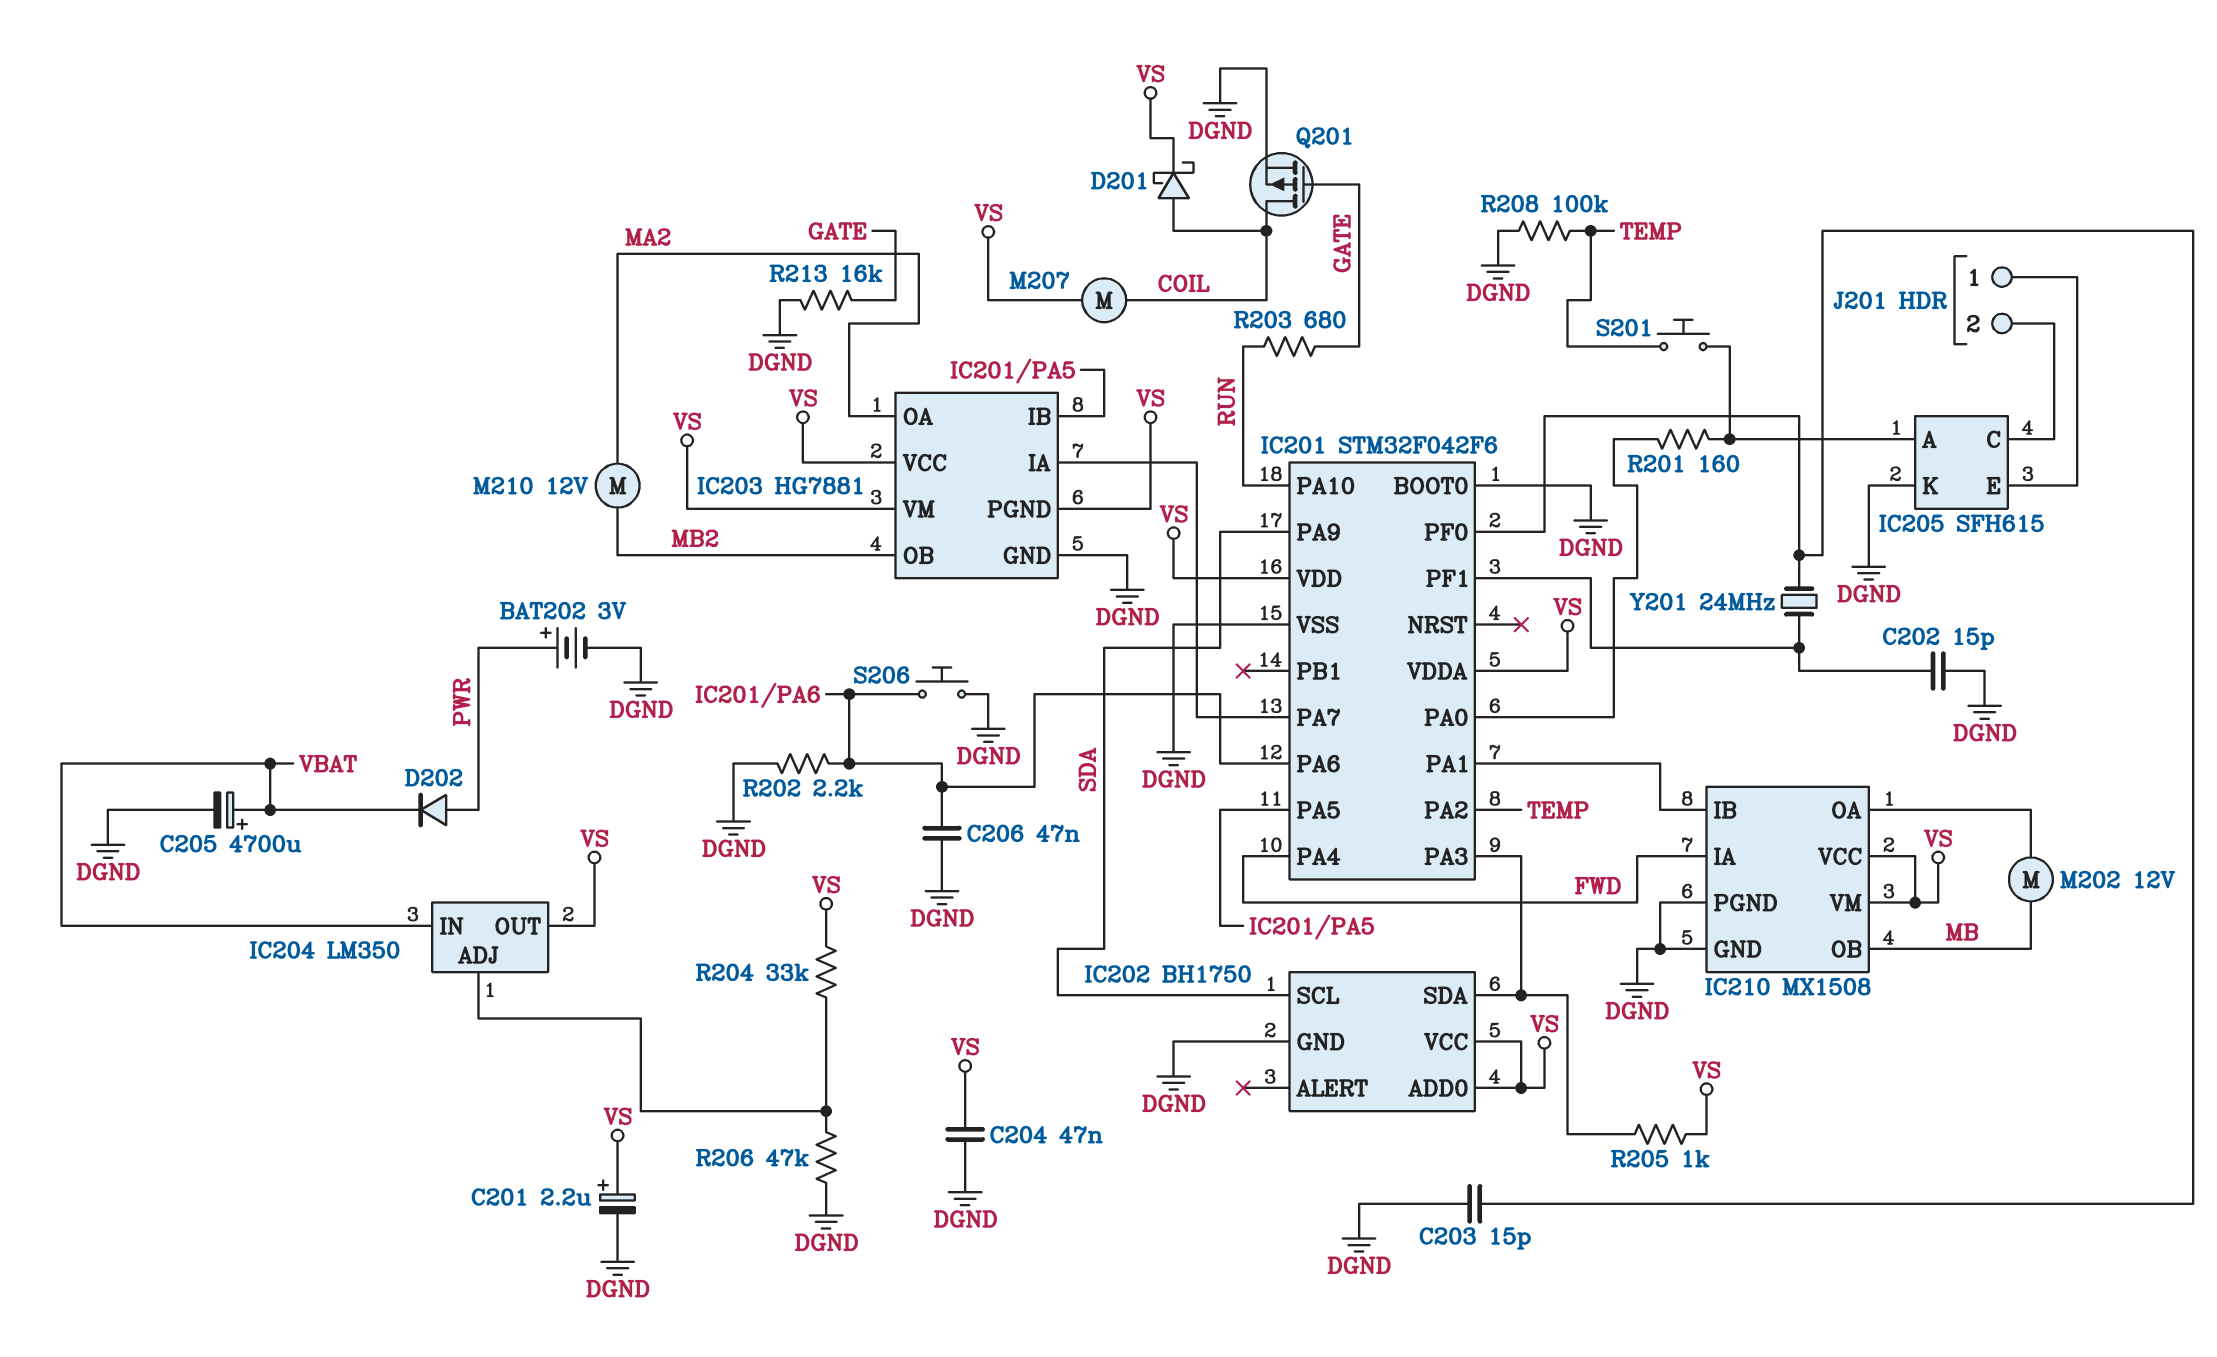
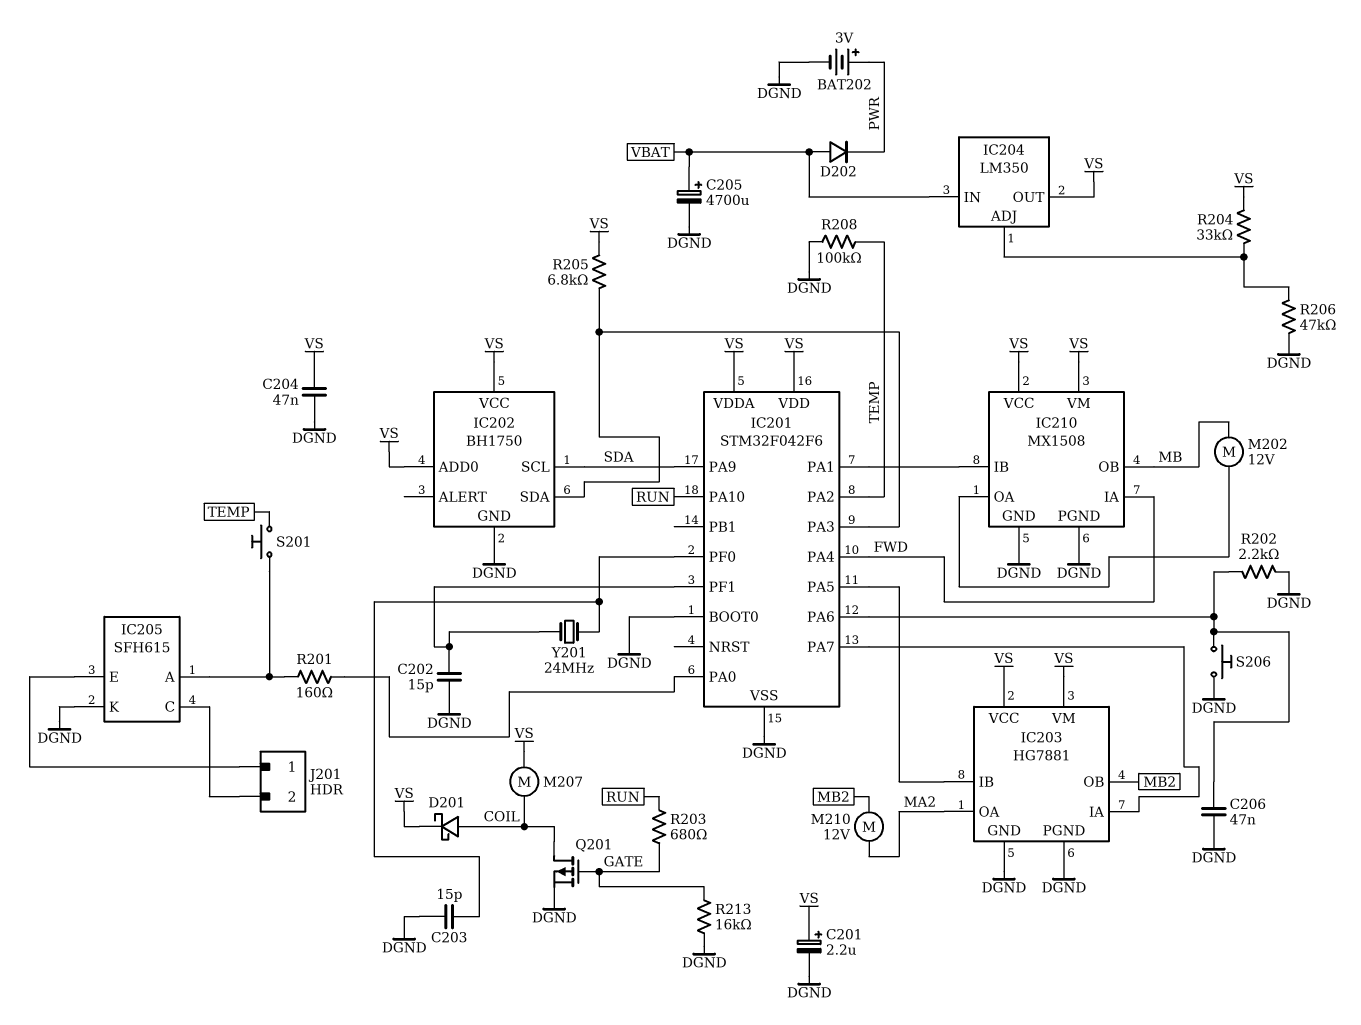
D202: diode (A PWR, K VBAT) -> diode (A VBAT, K PWR)
IC203 pin PGND: VS -> DGND
R205: 1k (IC201/PA3, VS) -> 6.8k (IC201/PA3, VS)

